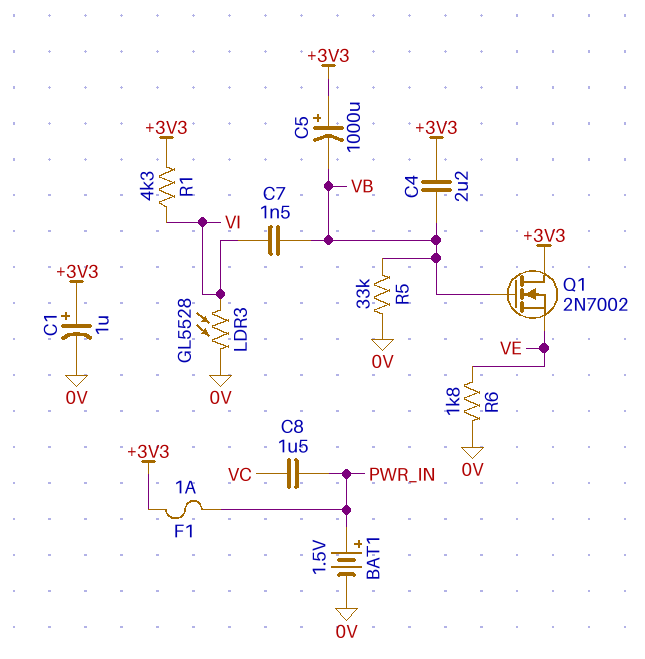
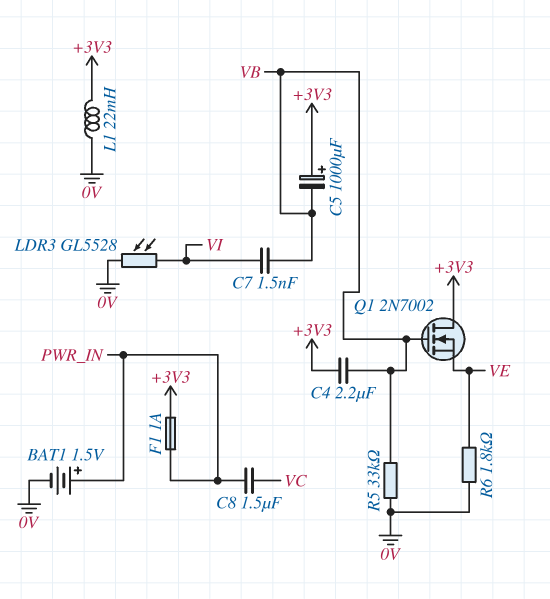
C1: 1uF (plus +3V3, minus 0V) -> none
L1: none -> 22mH (+3V3, 0V)
R1: 4.3k (+3V3, VI) -> none

